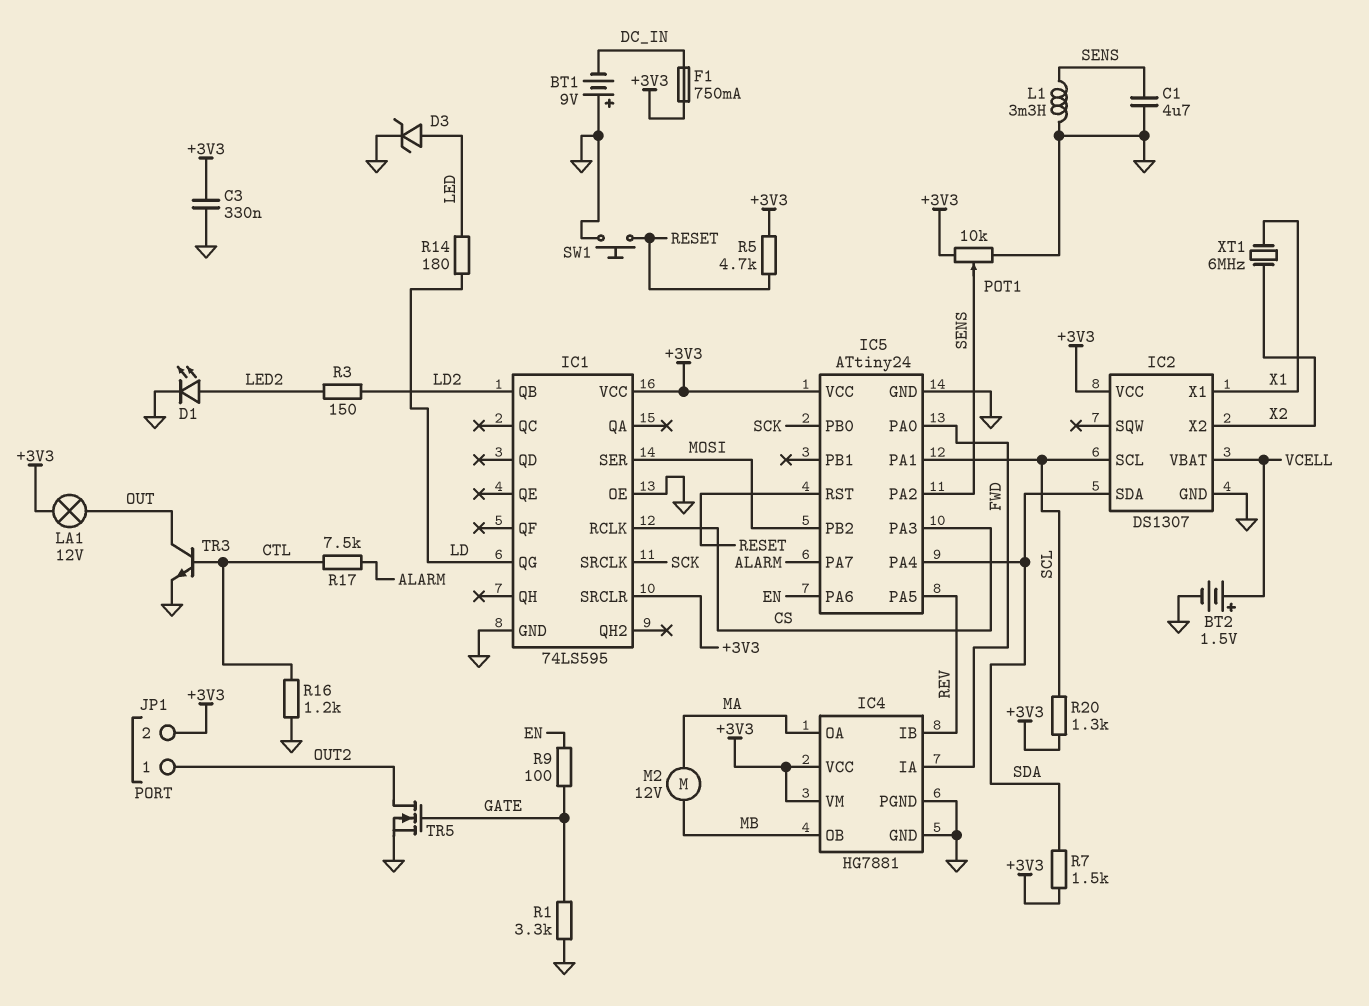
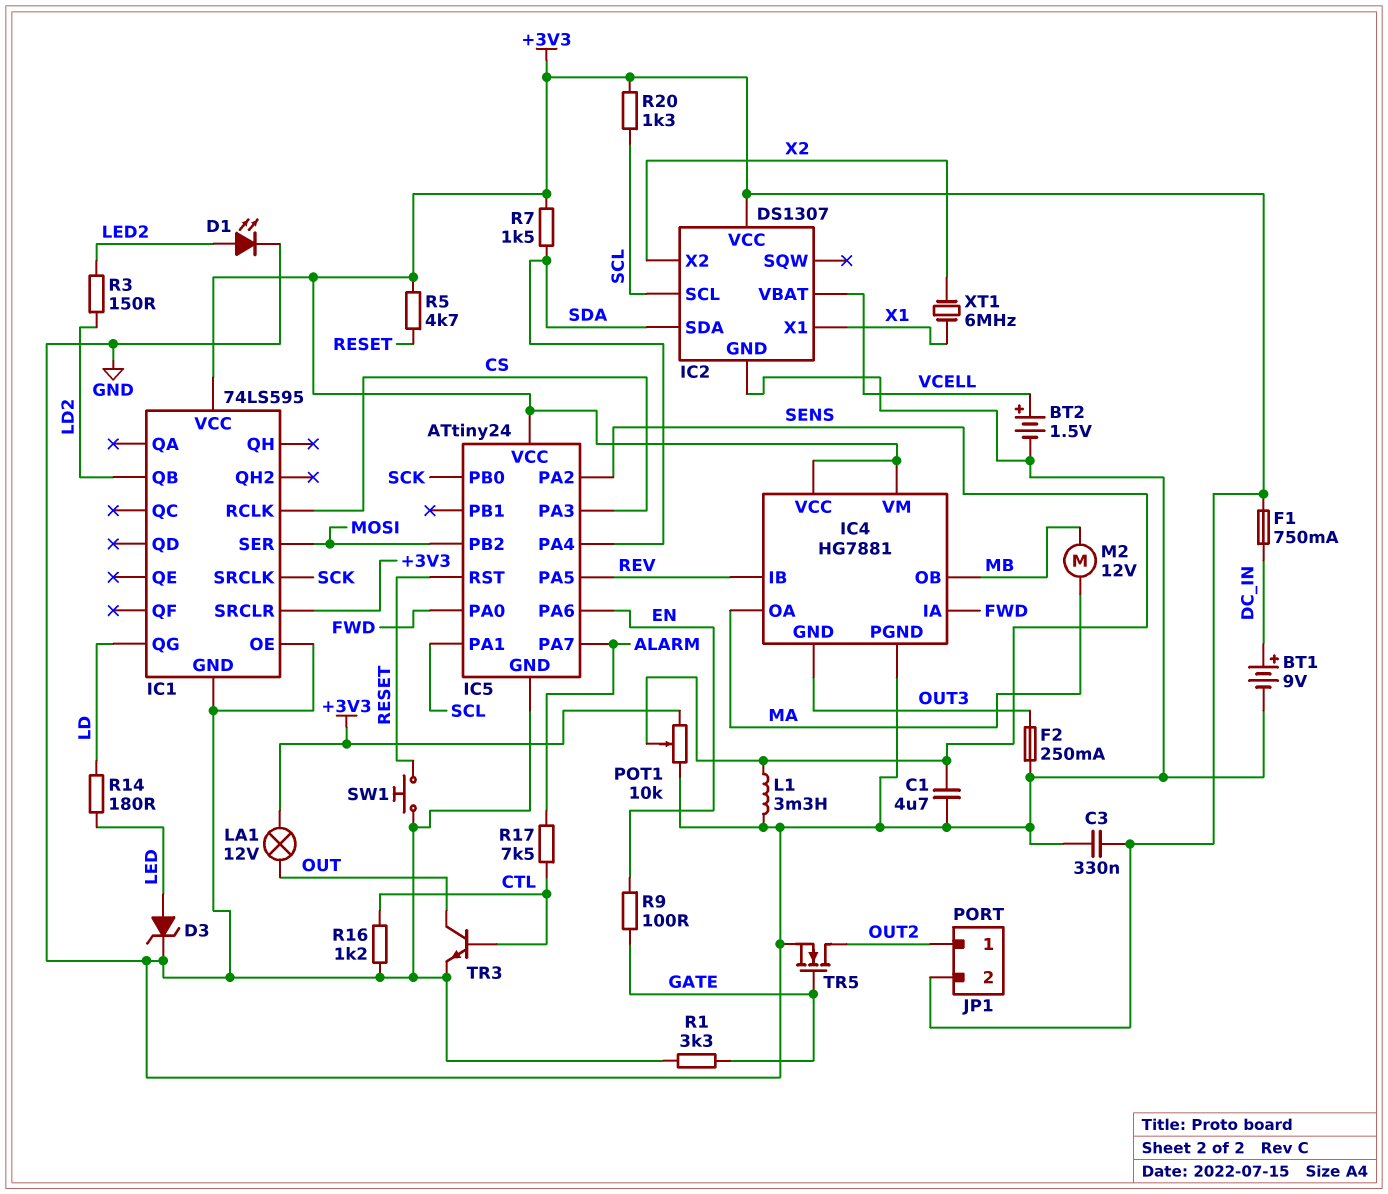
BT1: 9V (plus GND, minus DC_IN) -> 9V (plus DC_IN, minus GND)
F2: none -> 250mA (GND, OUT3)
IC4 pin GND: GND -> OUT3

